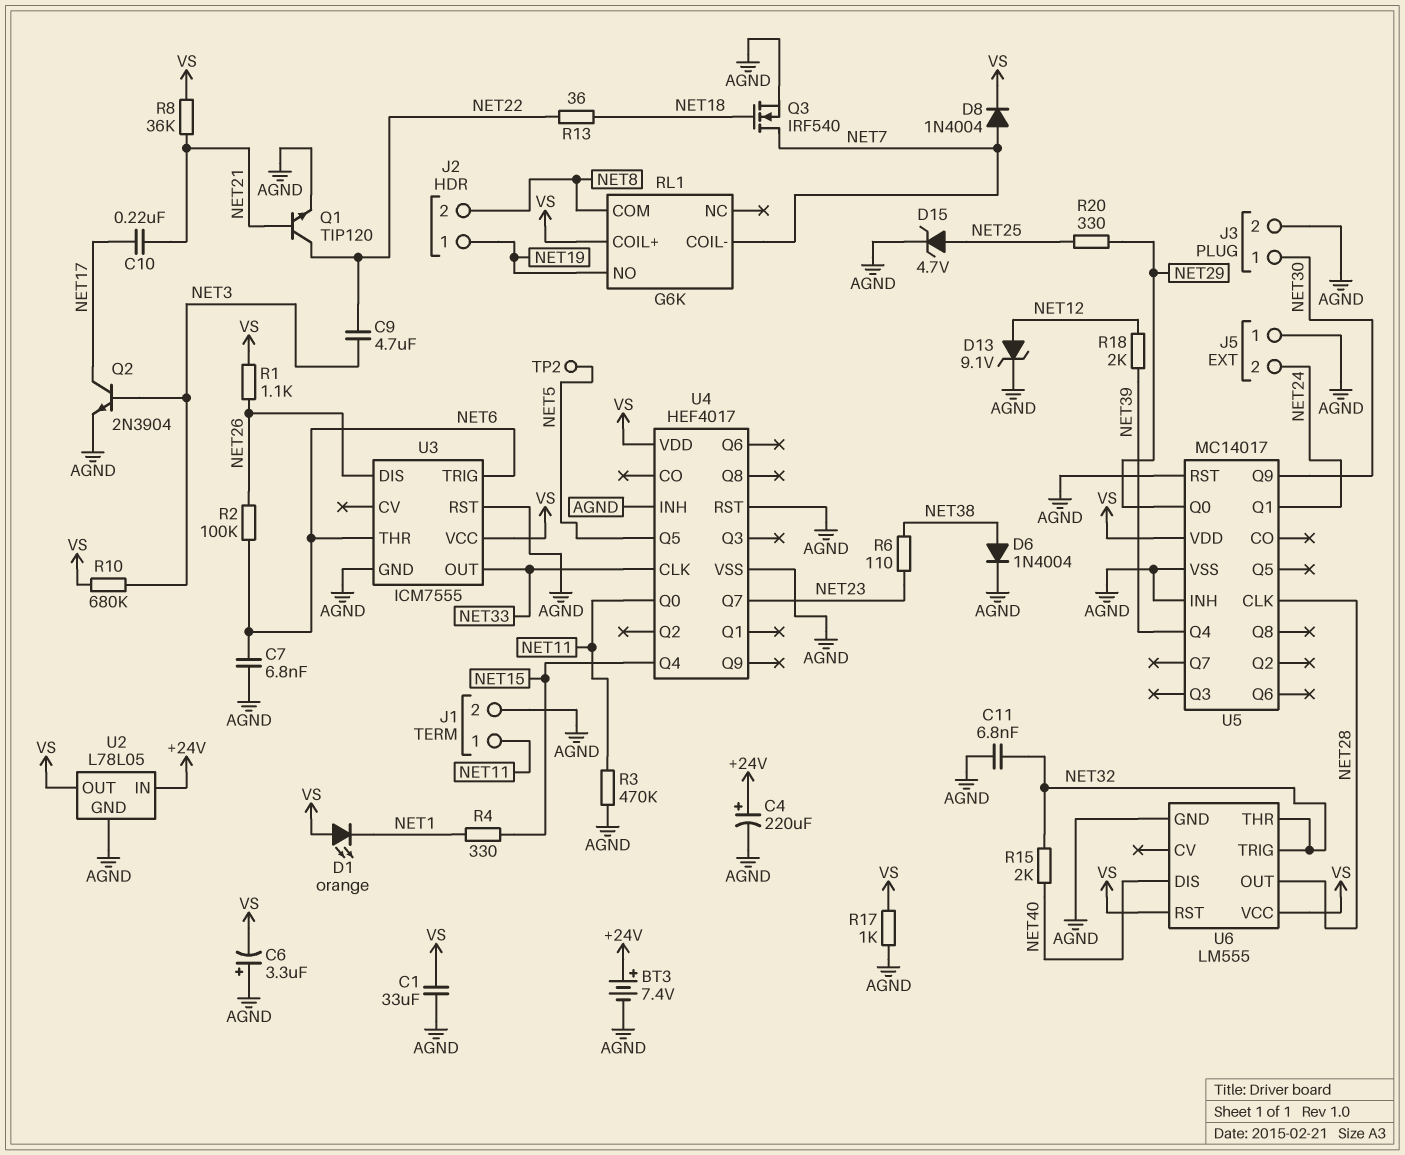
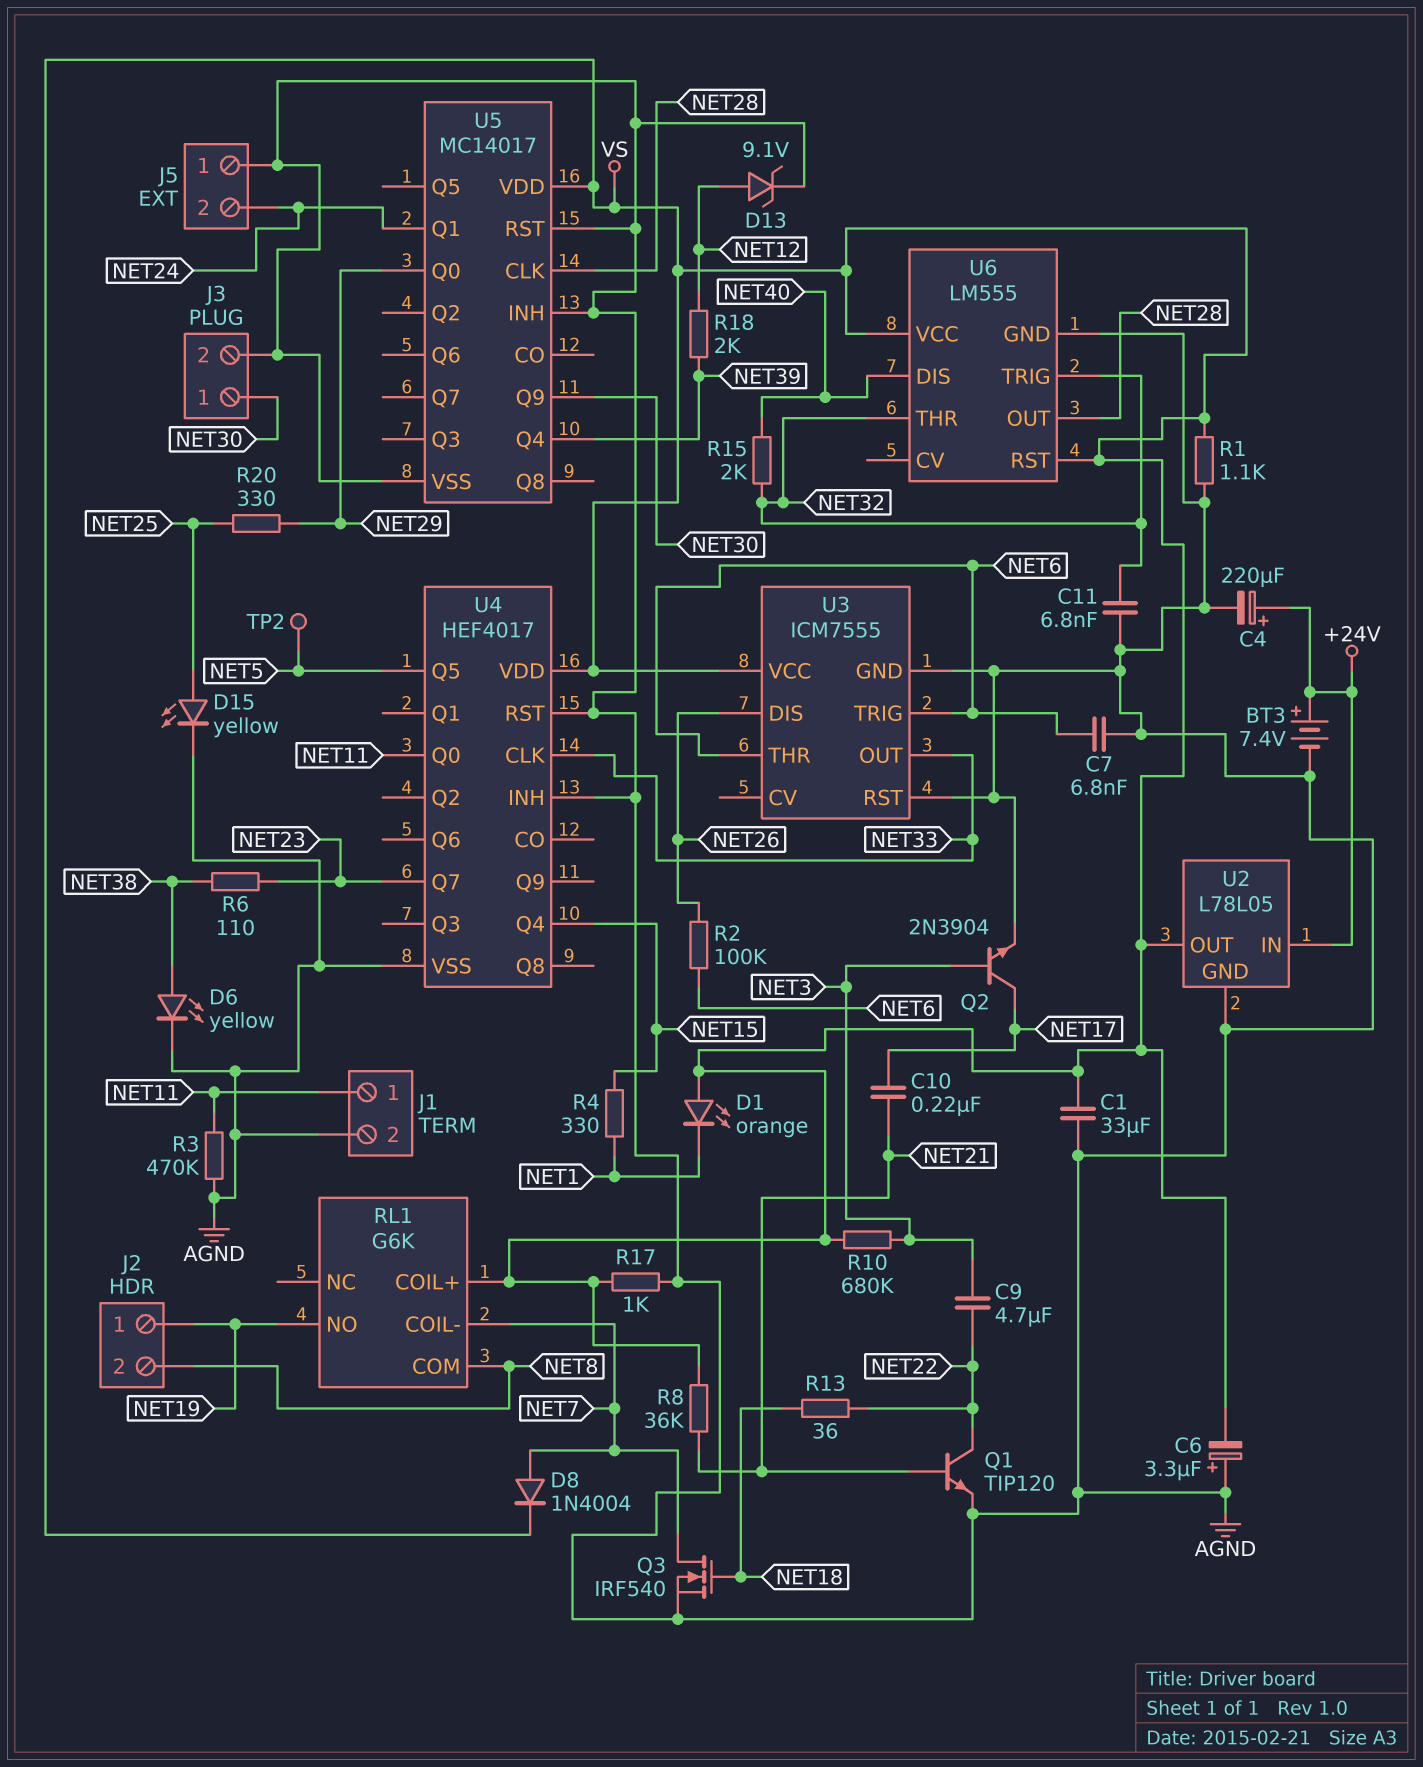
D6: diode 1N4004 (A NET38, K AGND) -> LED yellow (A NET38, K AGND)
D15: zener 4.7V (A NET25, K AGND) -> LED yellow (A NET25, K AGND)
R1: 1.1k (NET26, VS) -> 1.1k (AGND, VS)

